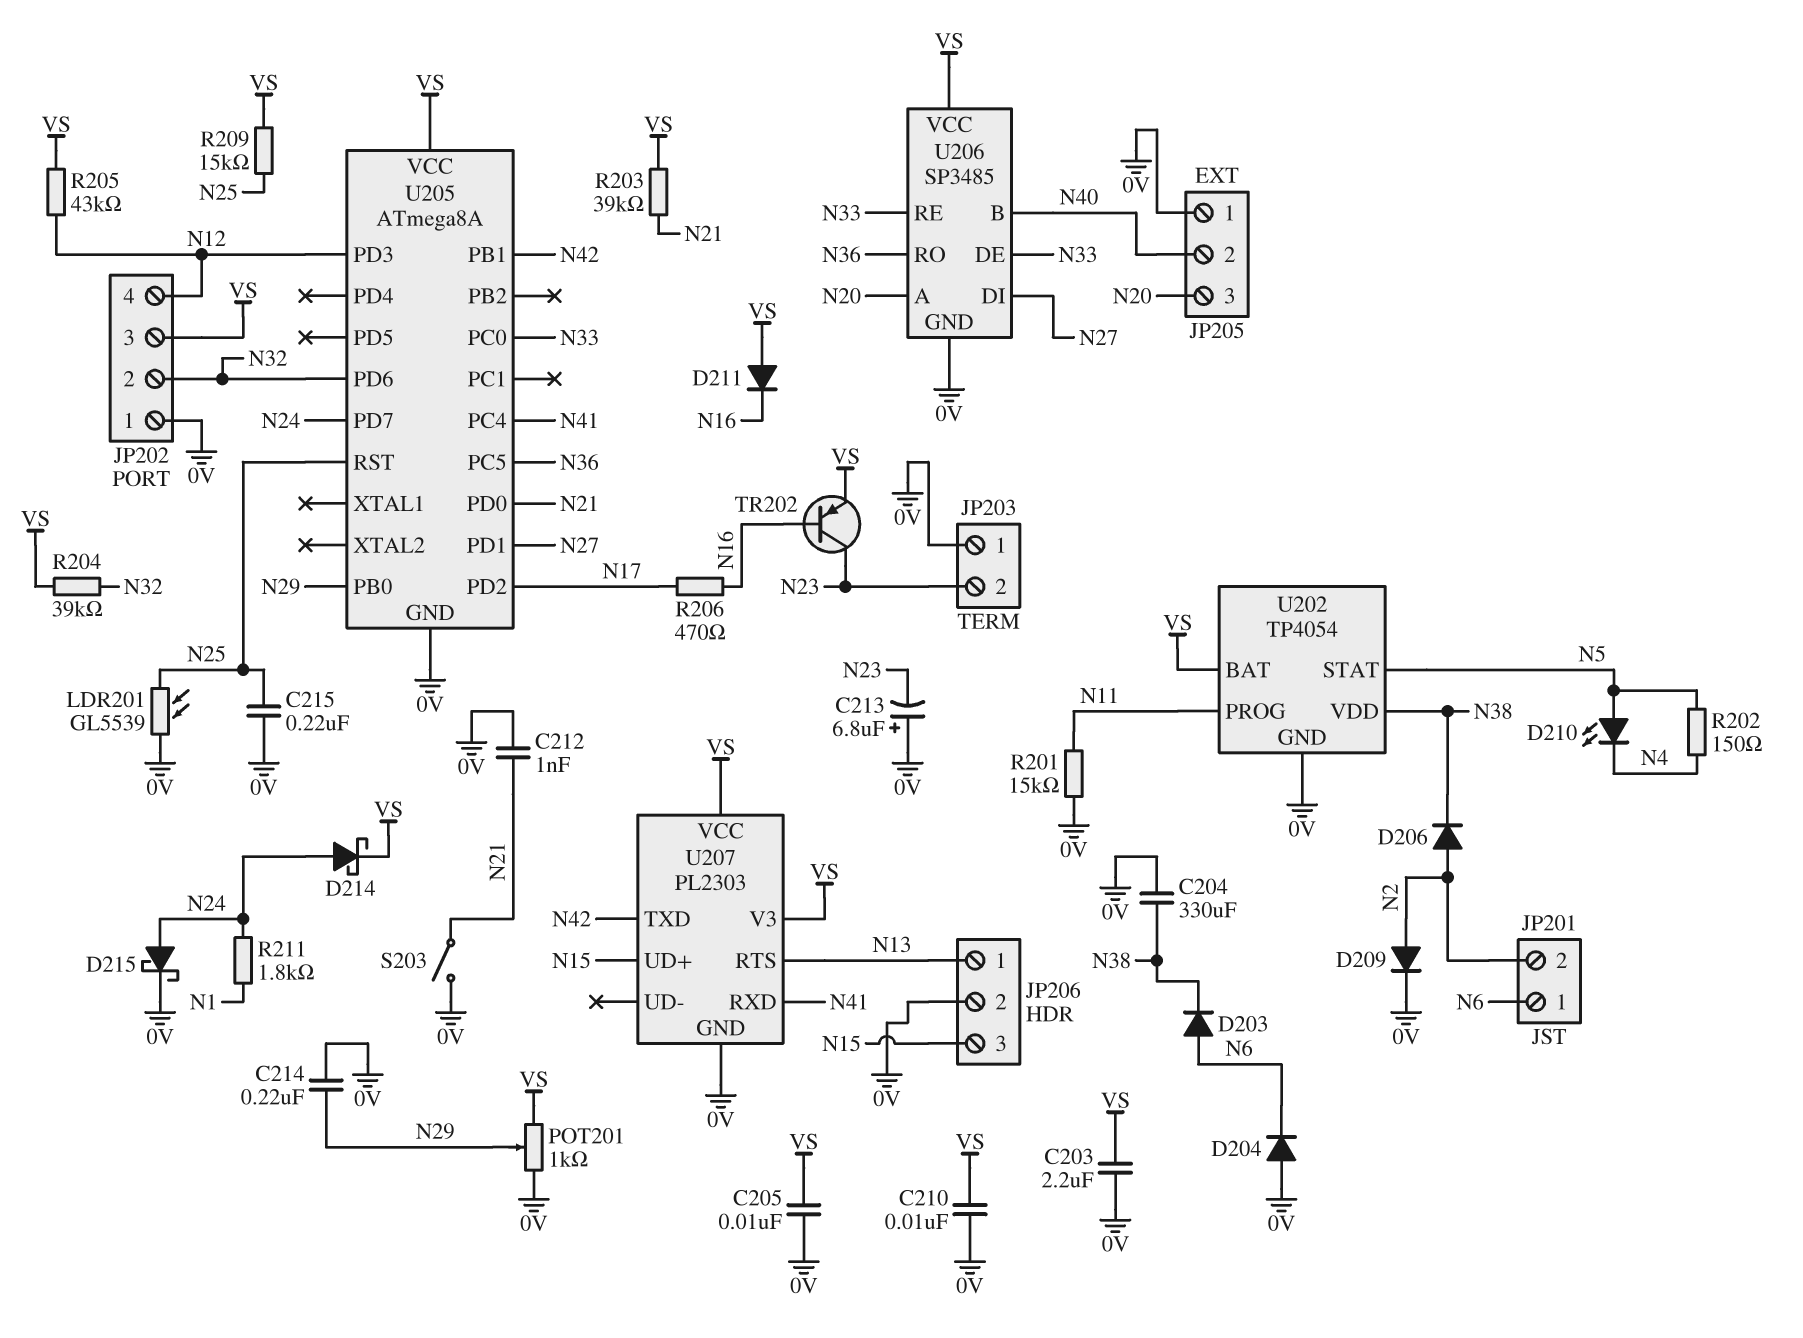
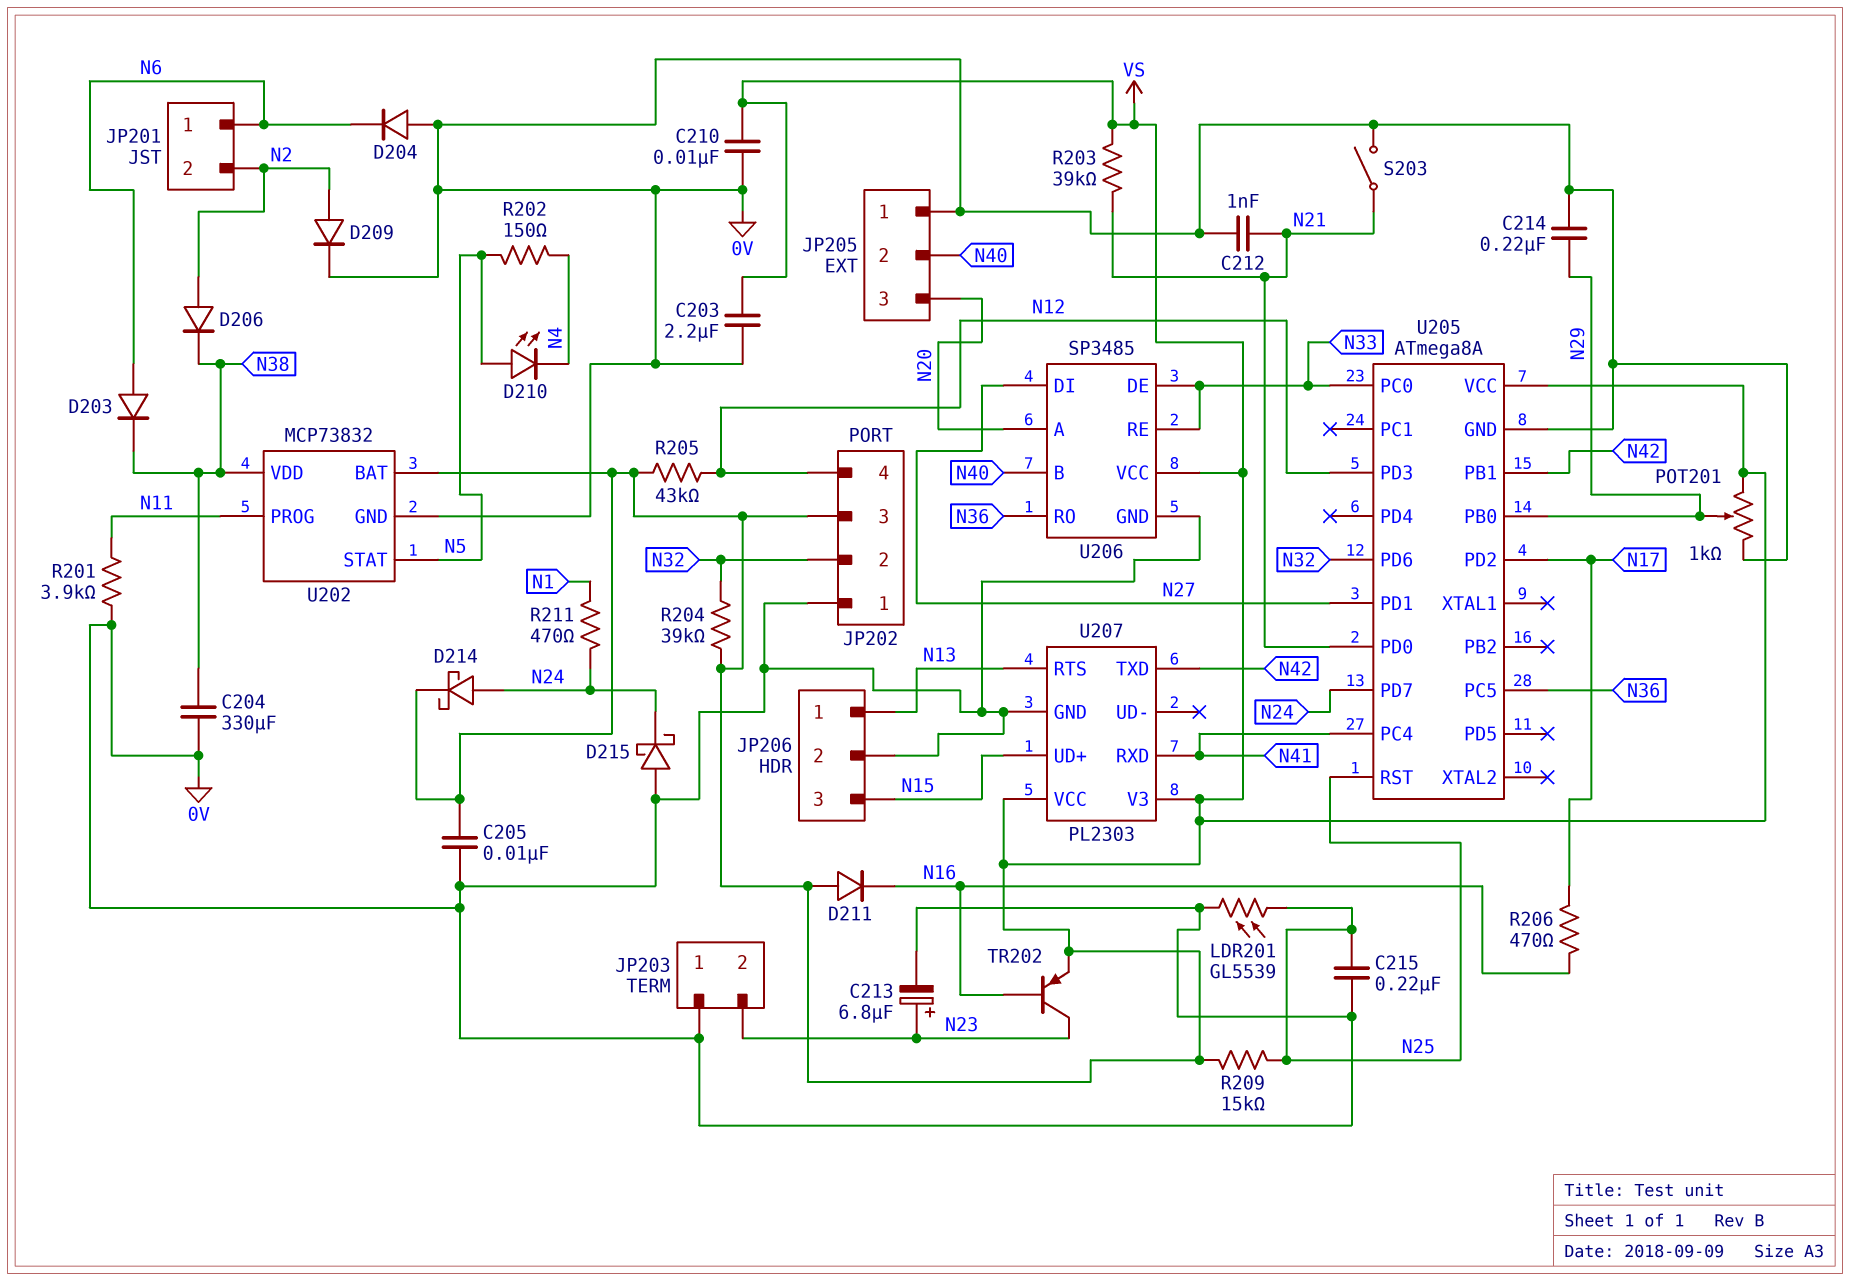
C213: 6.8uF (plus 0V, minus N23) -> 6.8uF (plus N23, minus 0V)
D215: schottky (A N24, K 0V) -> schottky (A 0V, K N24)
R201: 15k (0V, N11) -> 3.9k (0V, N11)
R211: 1.8k (N1, N24) -> 470 (N1, N24)
U202: TP4054 -> MCP73832

